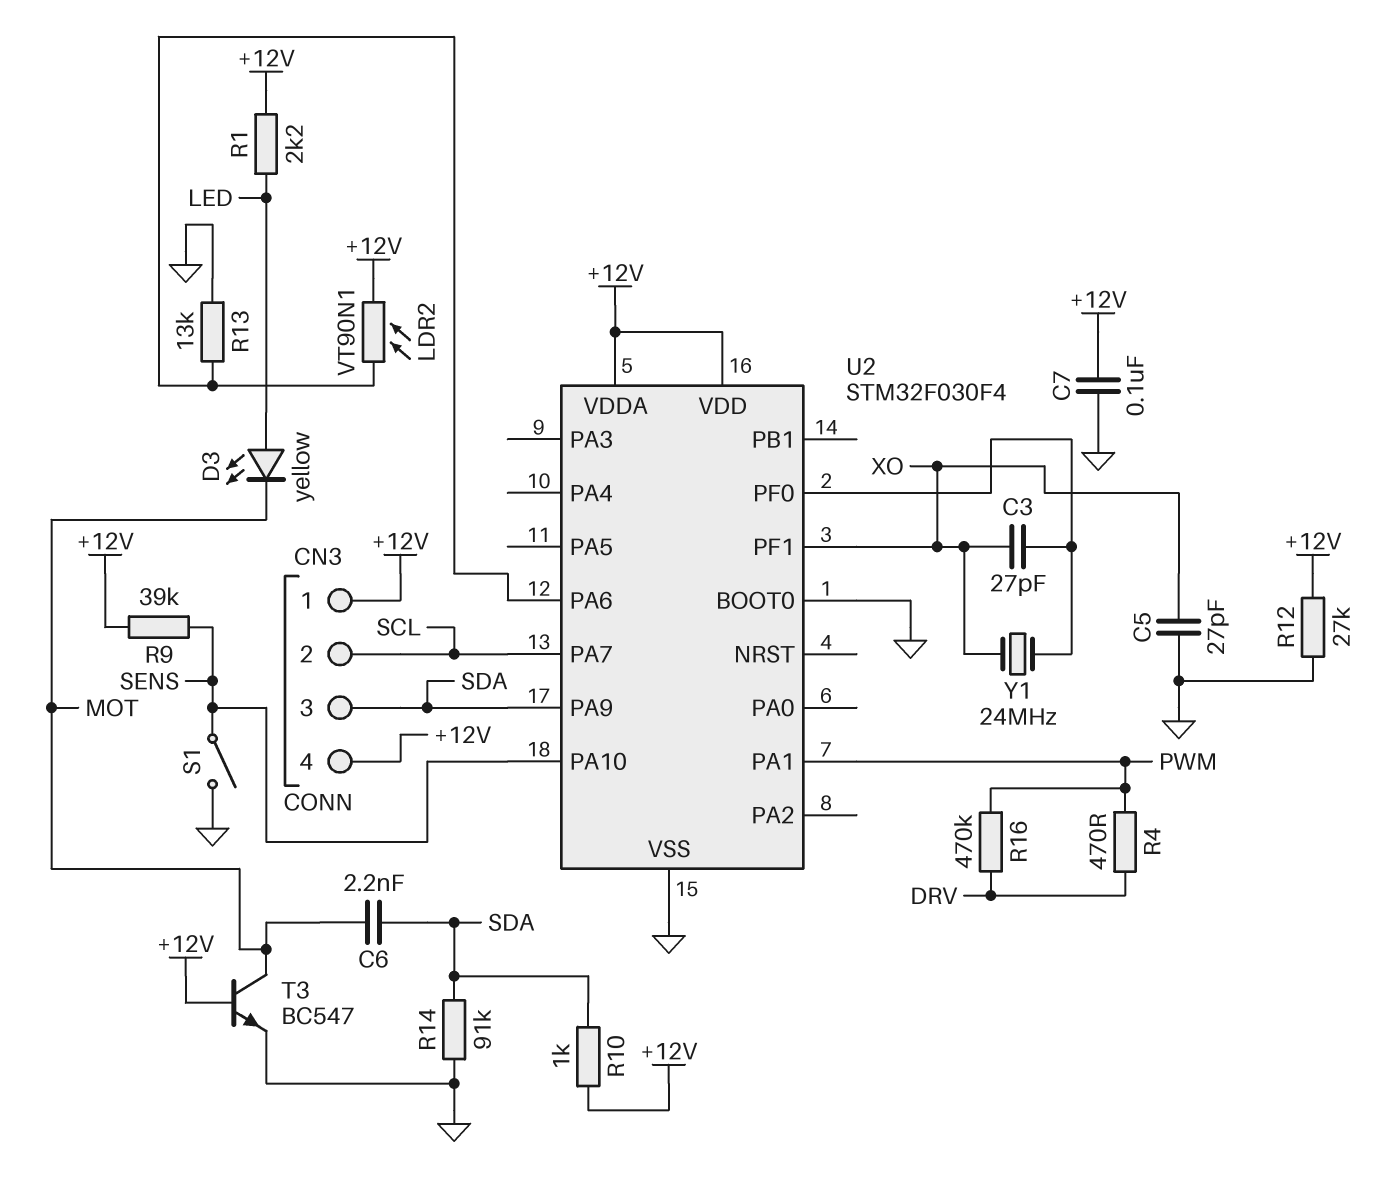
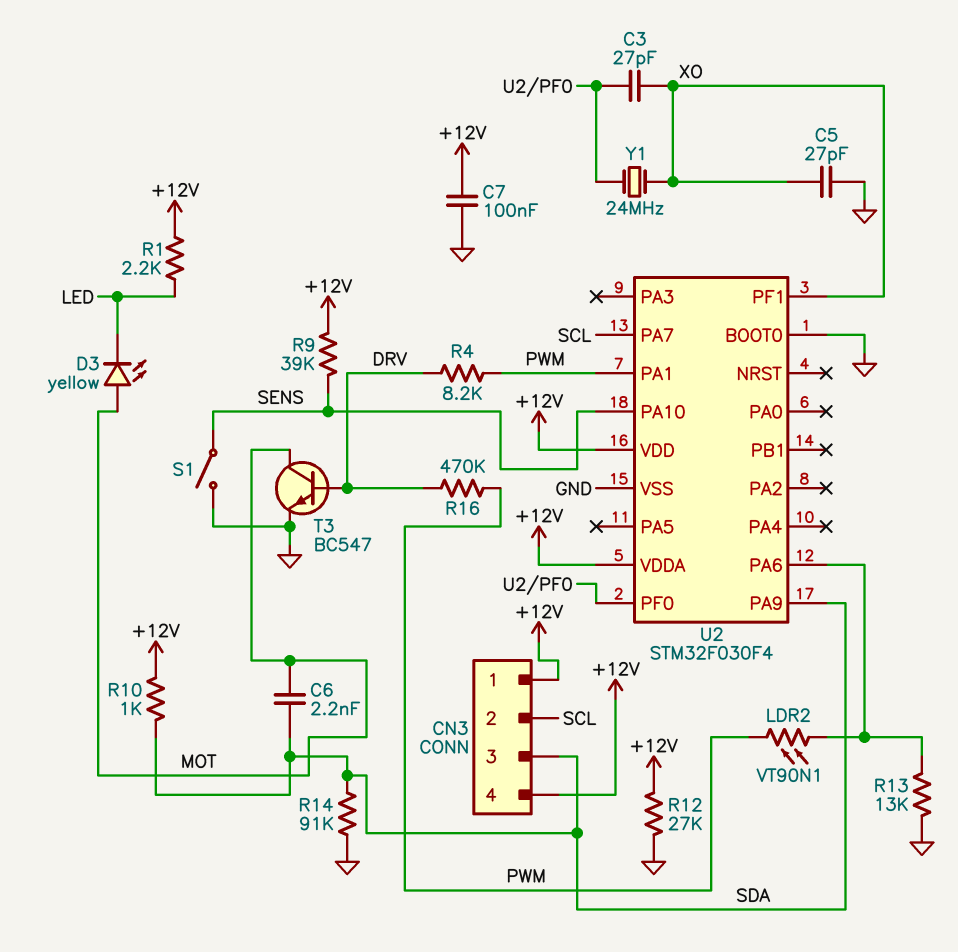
D3: LED yellow (A LED, K MOT) -> LED yellow (A MOT, K LED)
LDR2: VT90N1 (+12V, U2/PA6) -> VT90N1 (PWM, U2/PA6)
R4: 470 (DRV, PWM) -> 8.2k (DRV, PWM)
T3: NPN BC547 (B +12V, C MOT, E GND) -> NPN BC547 (B DRV, C MOT, E GND)

